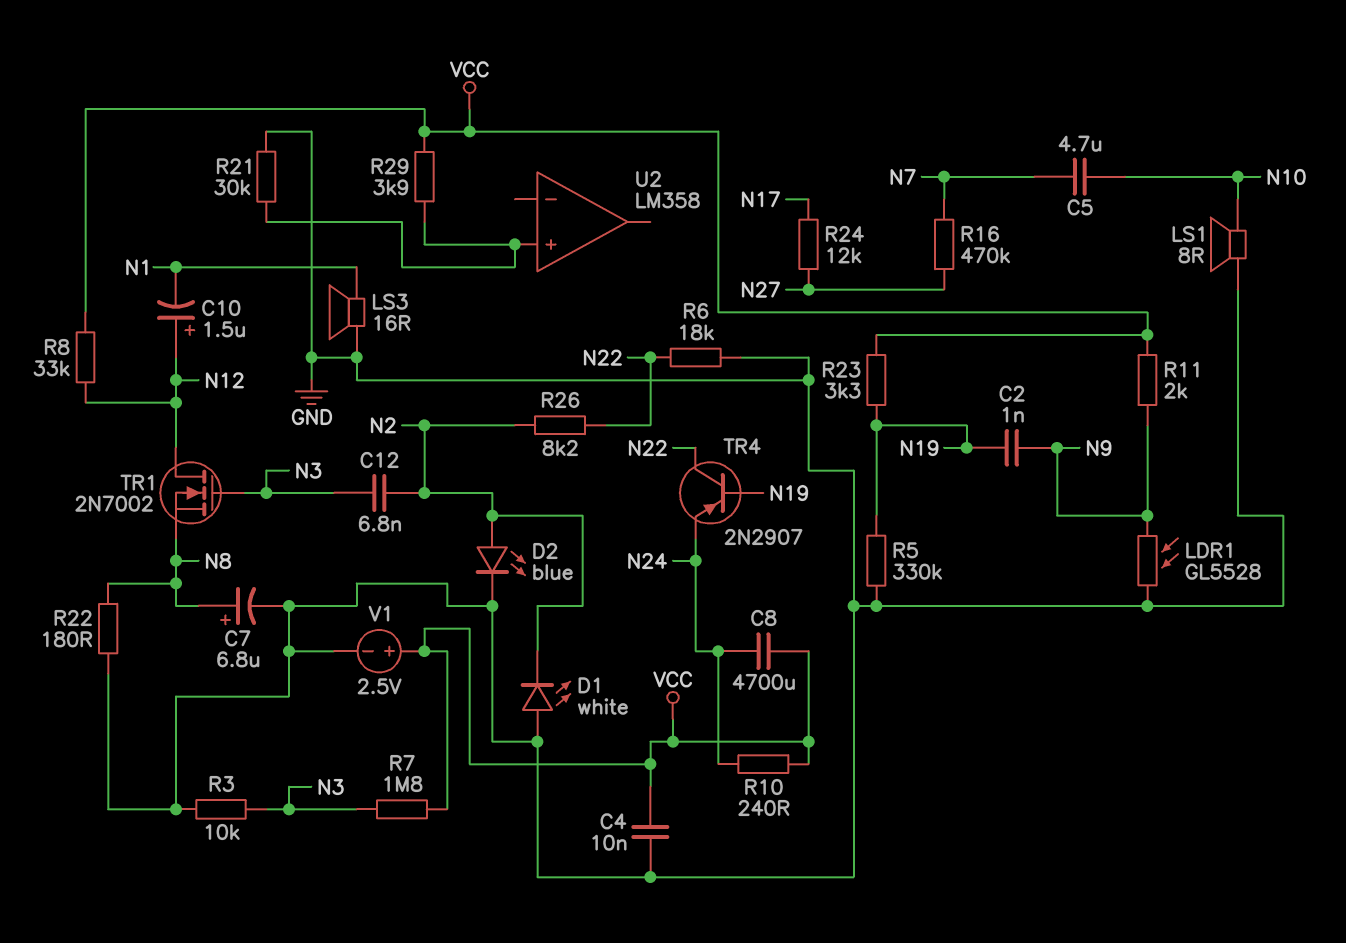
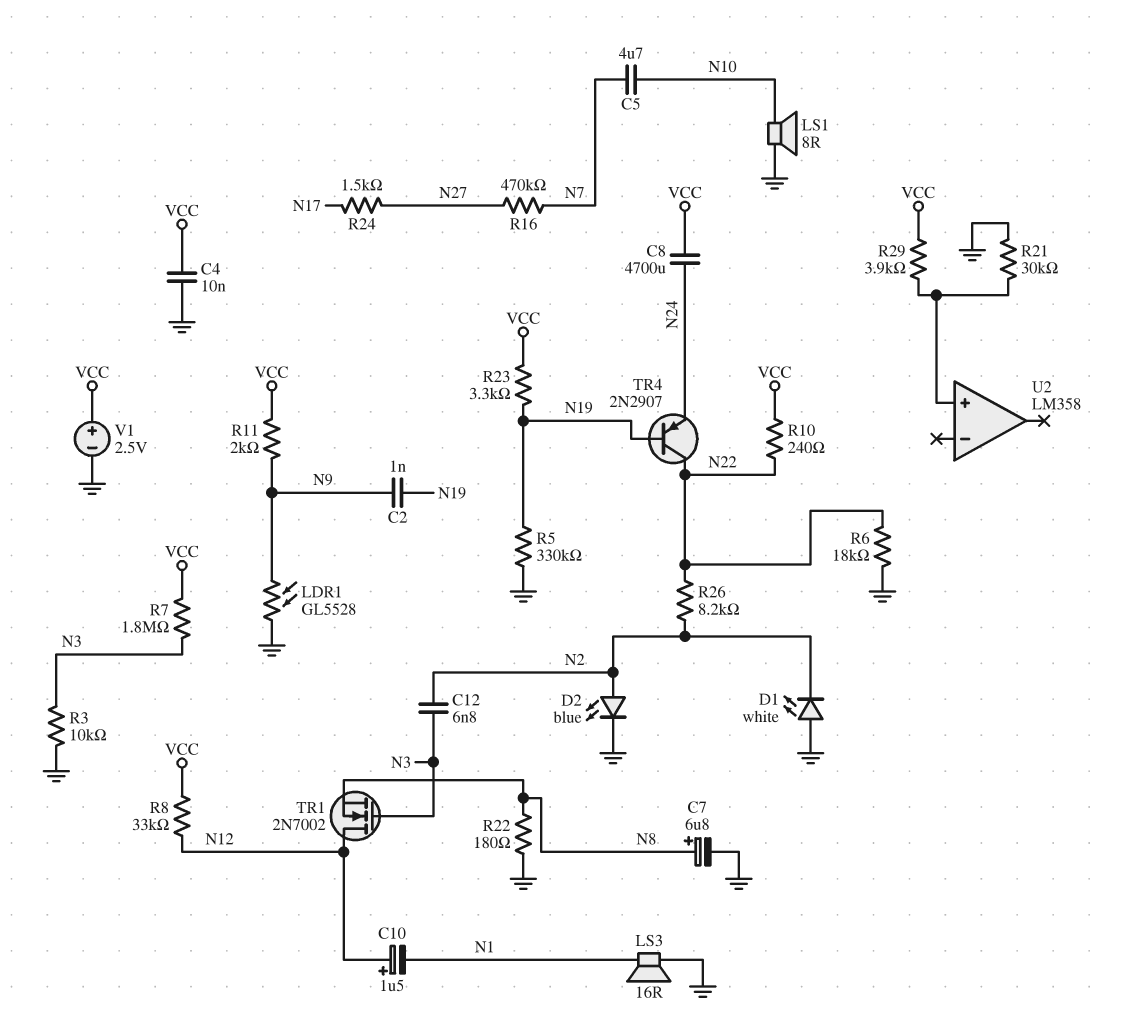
R10: 240 (N24, VCC) -> 240 (N22, VCC)
R24: 12k (N17, N27) -> 1.5k (N17, N27)

